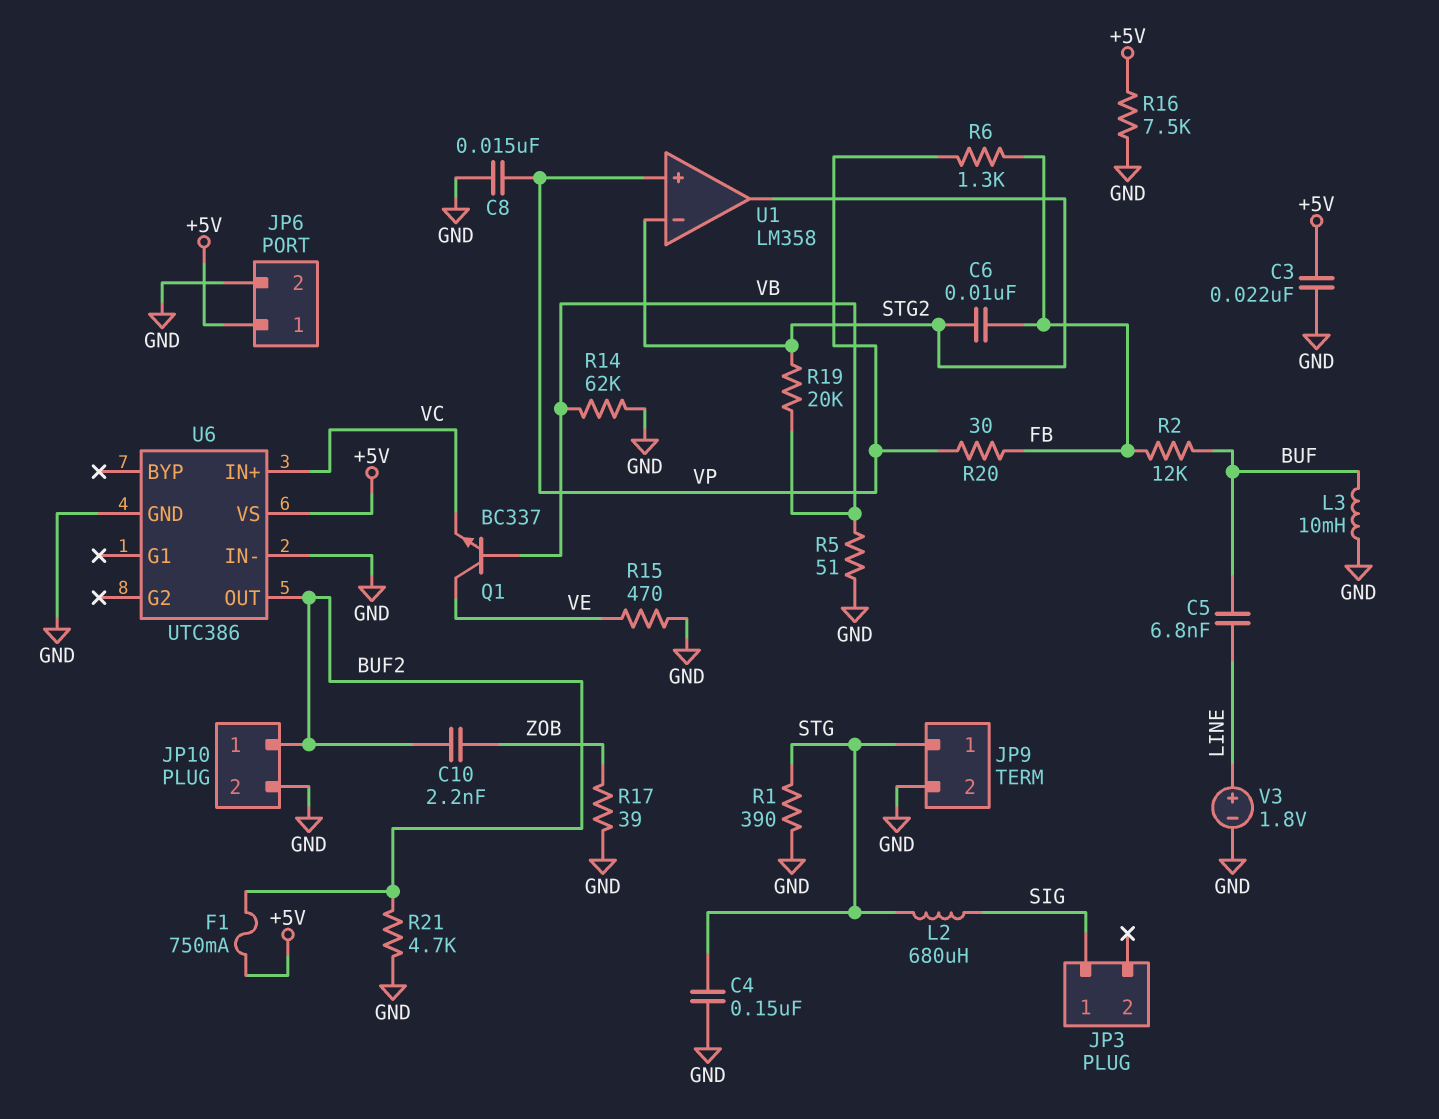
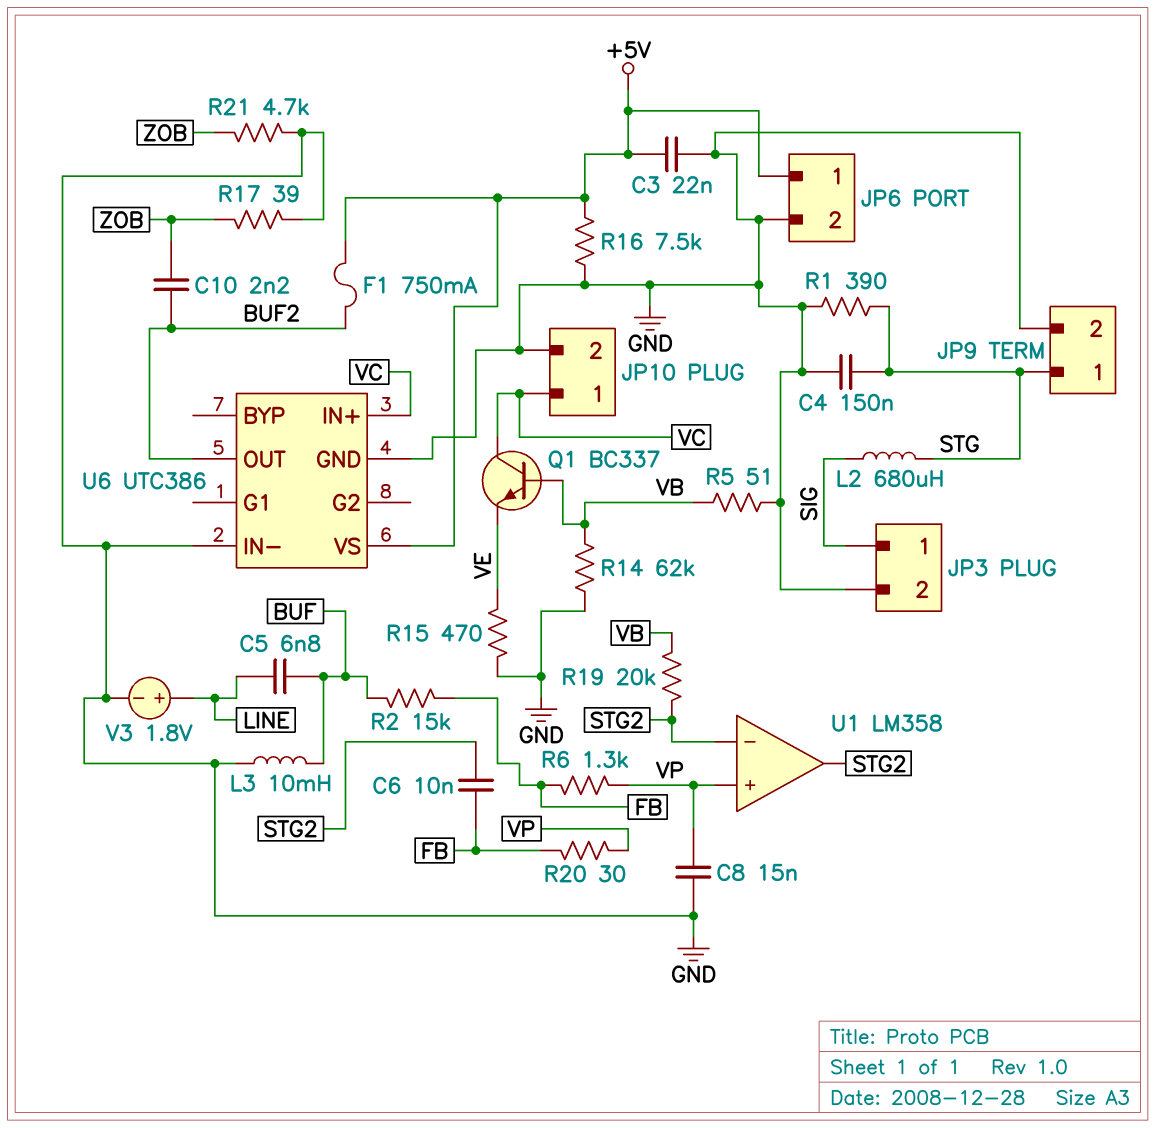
JP3 pin 2: none -> GND
JP10 pin 1: BUF2 -> VC
Q1: NPN BC337 (B VB, C VE, E VC) -> NPN BC337 (B VB, C VC, E VE)
R2: 12k (BUF, FB) -> 15k (BUF, FB)
R21: 4.7k (BUF2, GND) -> 4.7k (GND, ZOB)

